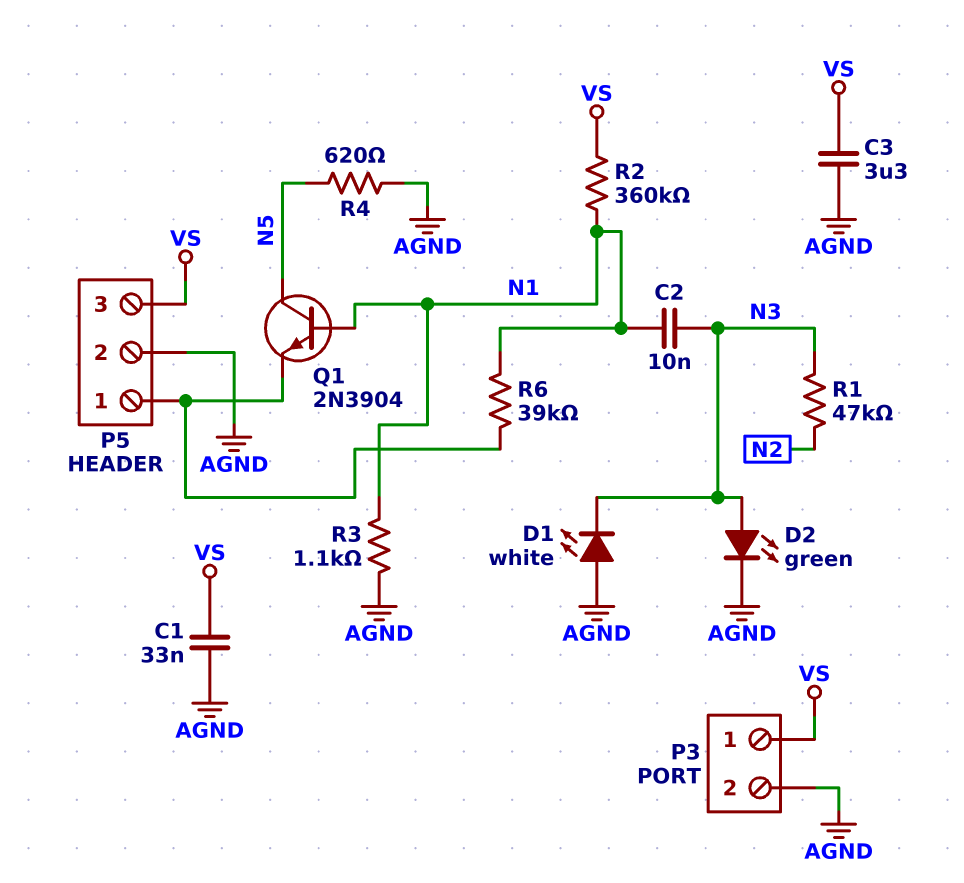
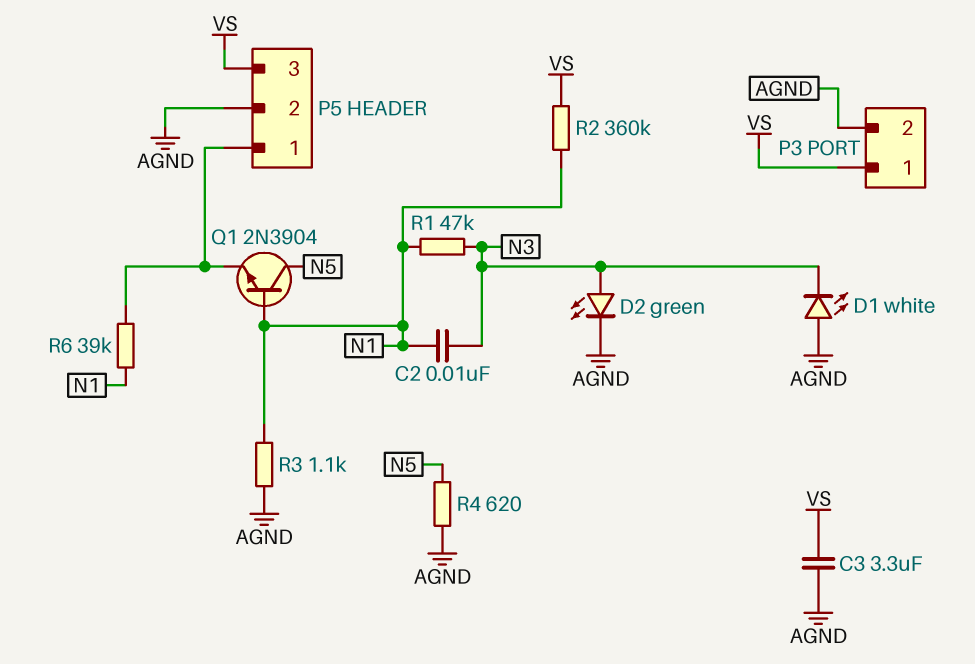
C1: 33nF (AGND, VS) -> none
R1: 47k (N2, N3) -> 47k (N1, N3)

